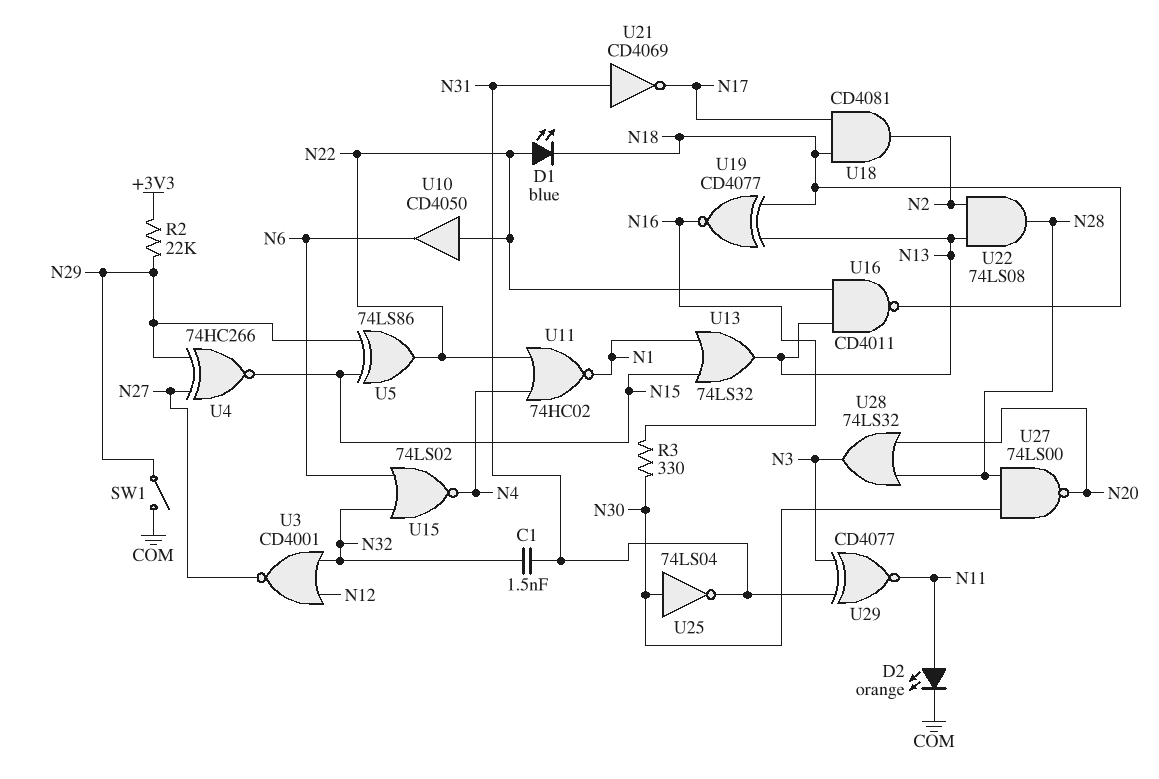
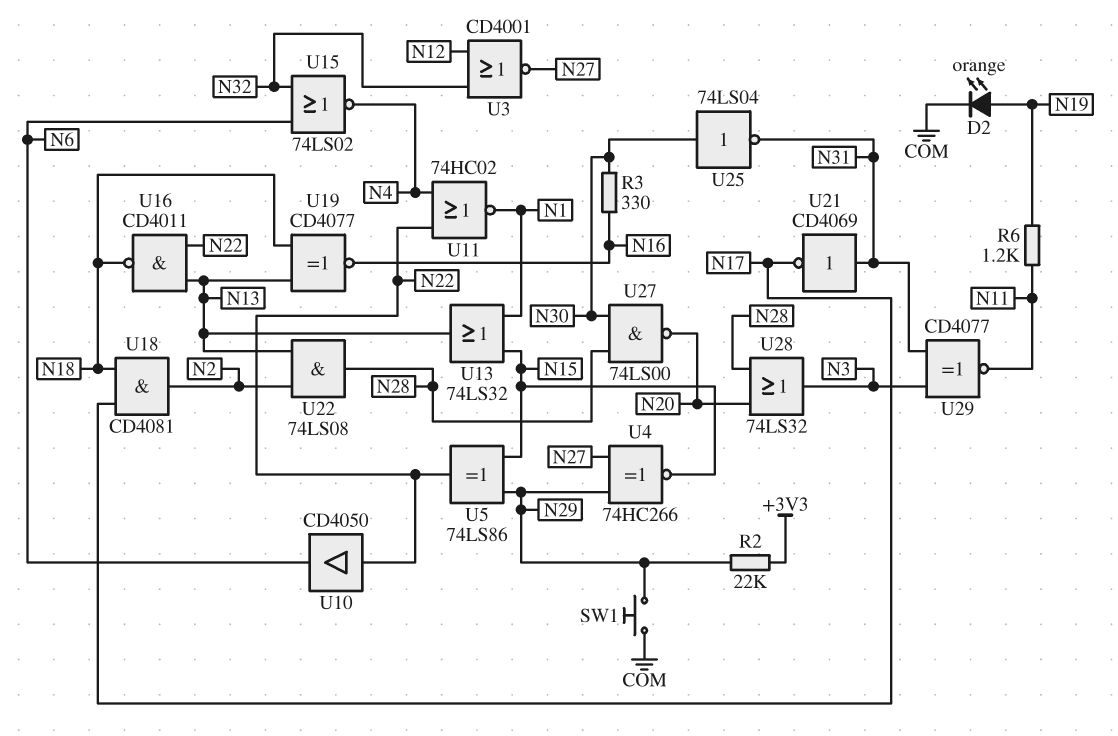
C1: 1.5nF (N31, N32) -> none
D1: LED blue (A N22, K N18) -> none
D2: LED orange (A N11, K COM) -> LED orange (A N19, K COM)
R6: none -> 1.2k (N11, N19)
SW1: switch (COM, N29) -> button (COM, N29)

